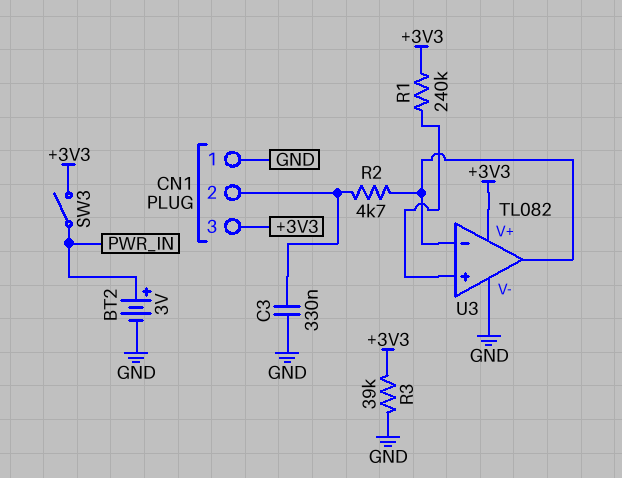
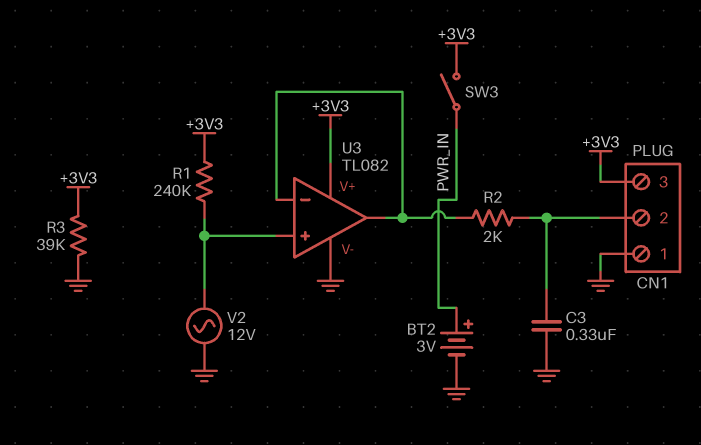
R2: 4.7k (CN1/2, U3/in-) -> 2k (CN1/2, U3/in-)
V2: none -> AC 12V (GND, U3/in+)

